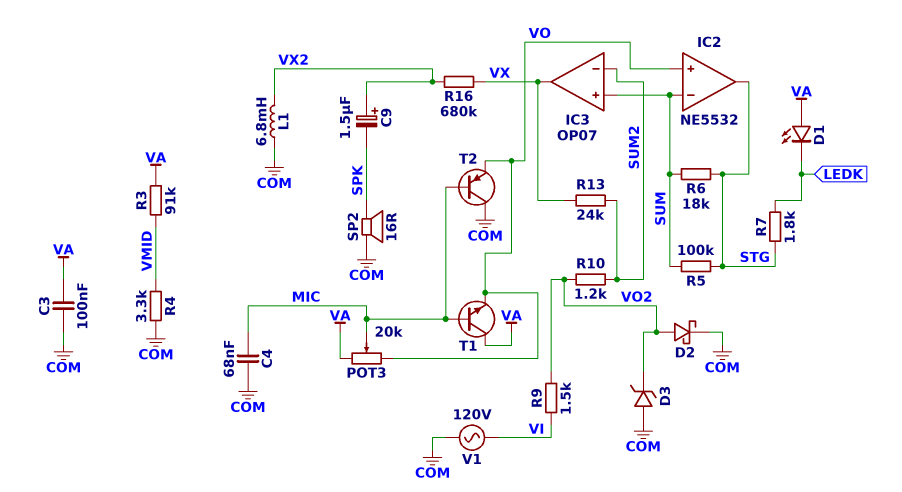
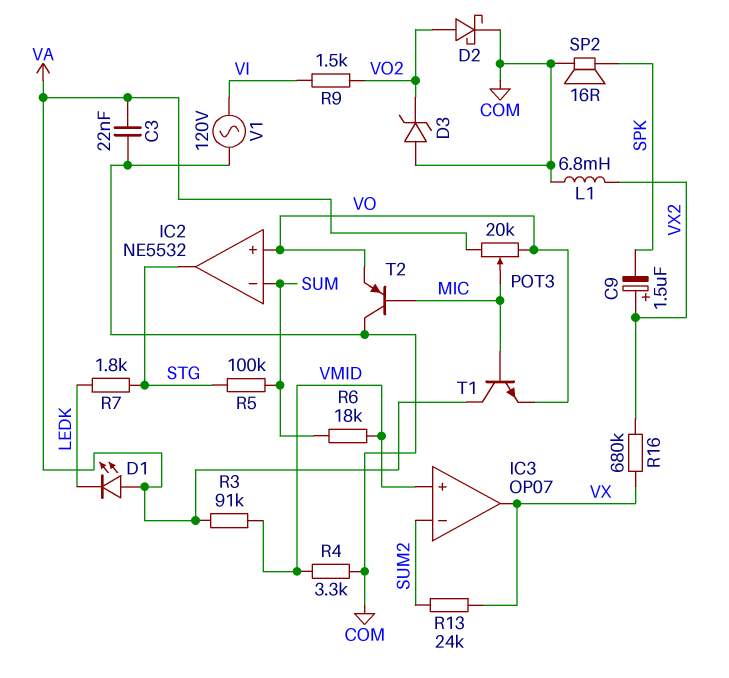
C3: 100nF (COM, VA) -> 22nF (COM, VA)
C4: 68nF (COM, MIC) -> none
IC3 pin in+: SUM -> VMID
R6: 18k (STG, SUM) -> 18k (SUM, VMID)
R10: 1.2k (SUM2, VO2) -> none

